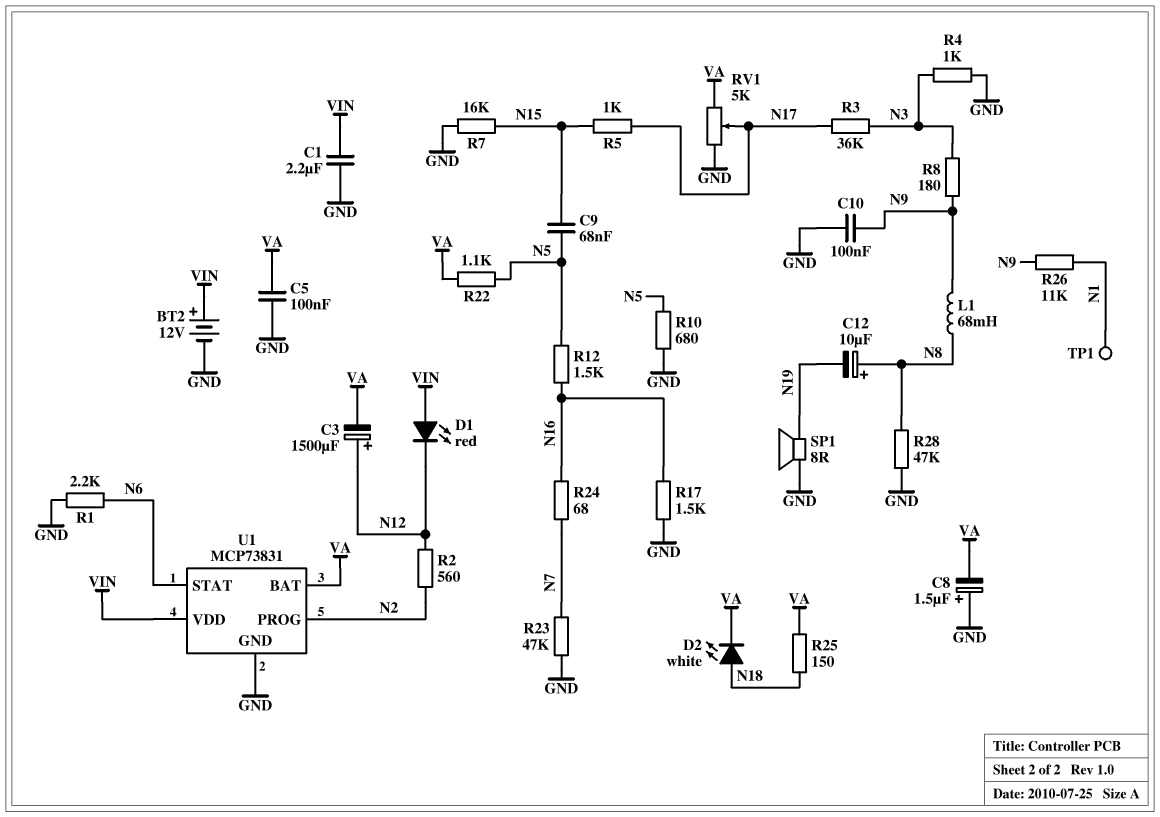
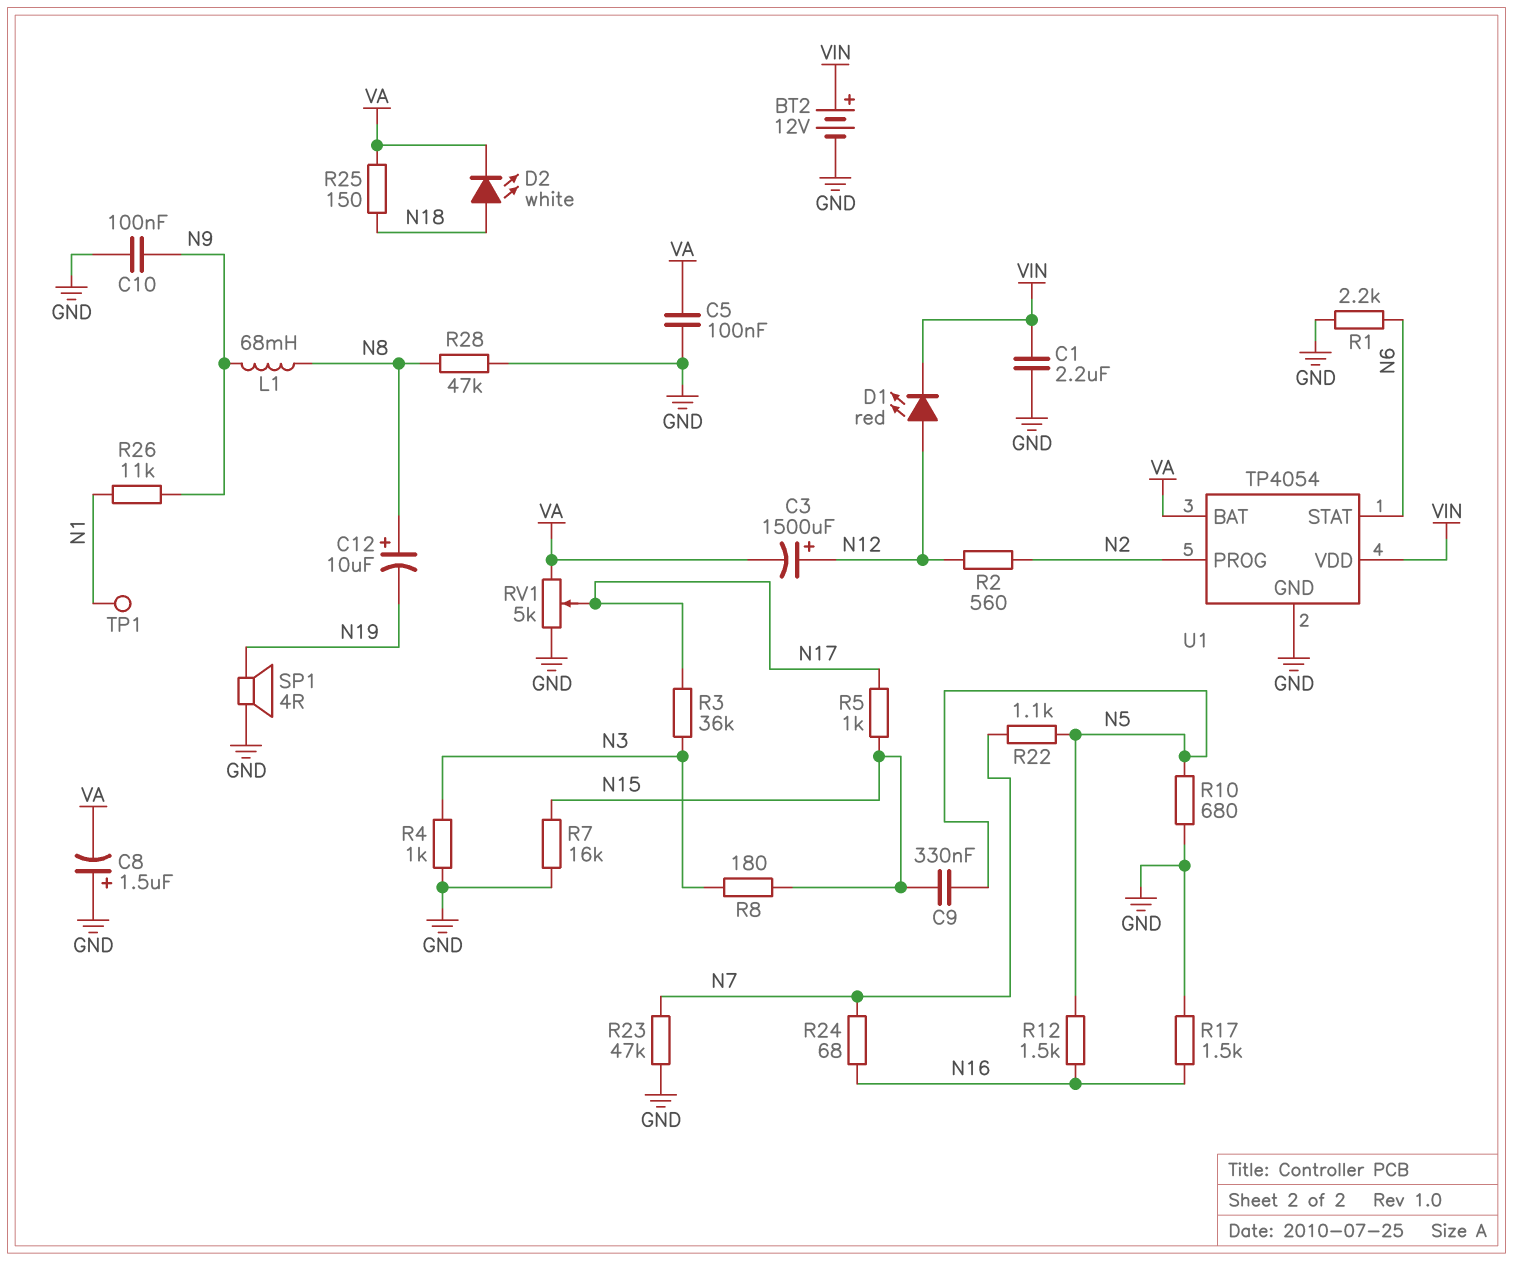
C9: 68nF (N5, N15) -> 330nF (N5, N15)
D1: LED red (A VIN, K N12) -> LED red (A N12, K VIN)
R8: 180 (N3, N9) -> 180 (N3, N15)
R22: 1.1k (N5, VA) -> 1.1k (N5, N7)
SP1: speaker 8R (GND, N19) -> speaker 4R (GND, N19)
U1: MCP73831 -> TP4054

